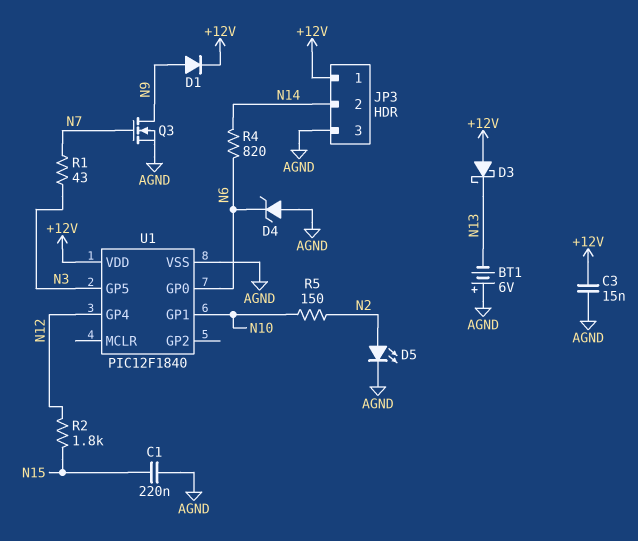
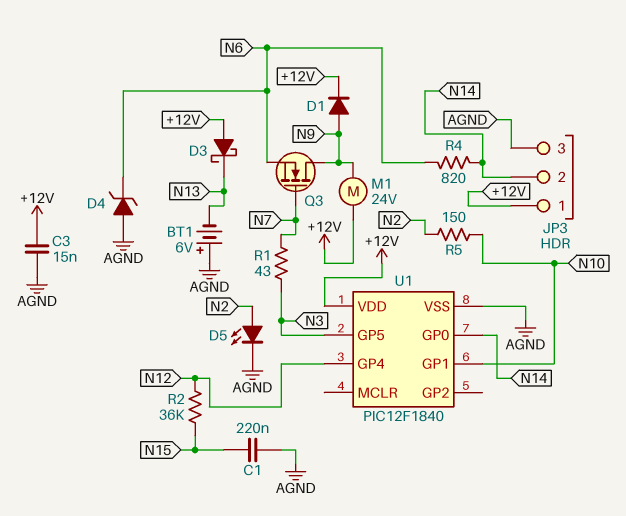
M1: none -> motor 24V (+12V, N9)
Q3: NMOS (G N7, D N9, S AGND) -> NMOS (G N7, D N9, S N6)
R2: 1.8k (N12, N15) -> 36k (N12, N15)
U1 pin GP0: N6 -> N14

